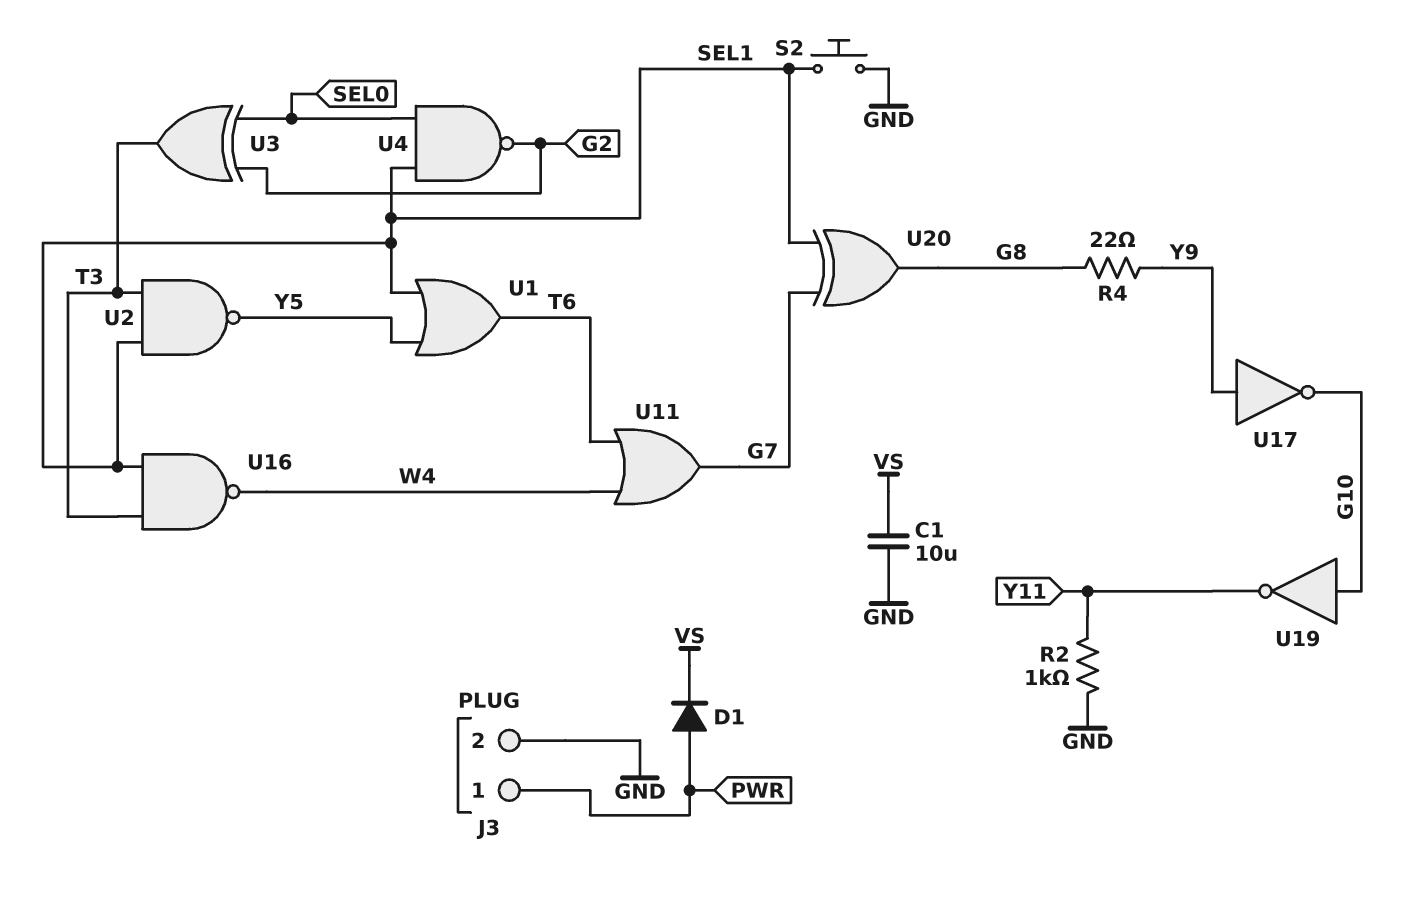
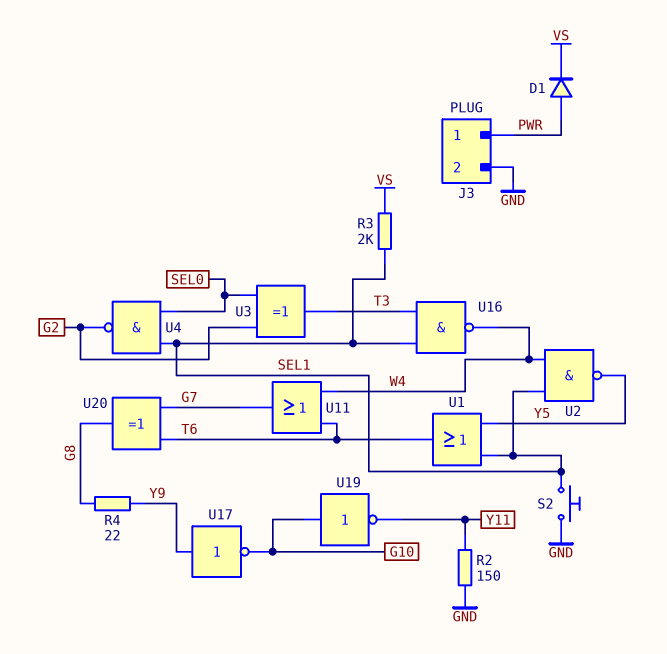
C1: 10uF (GND, VS) -> none
R2: 1k (GND, Y11) -> 150 (GND, Y11)
R3: none -> 2k (SEL1, VS)
U2: NAND (in SEL1, in T3, out Y5) -> NAND (in SEL1, in W4, out Y5)
U20: XOR (in G7, in SEL1, out G8) -> XOR (in G7, in T6, out G8)

